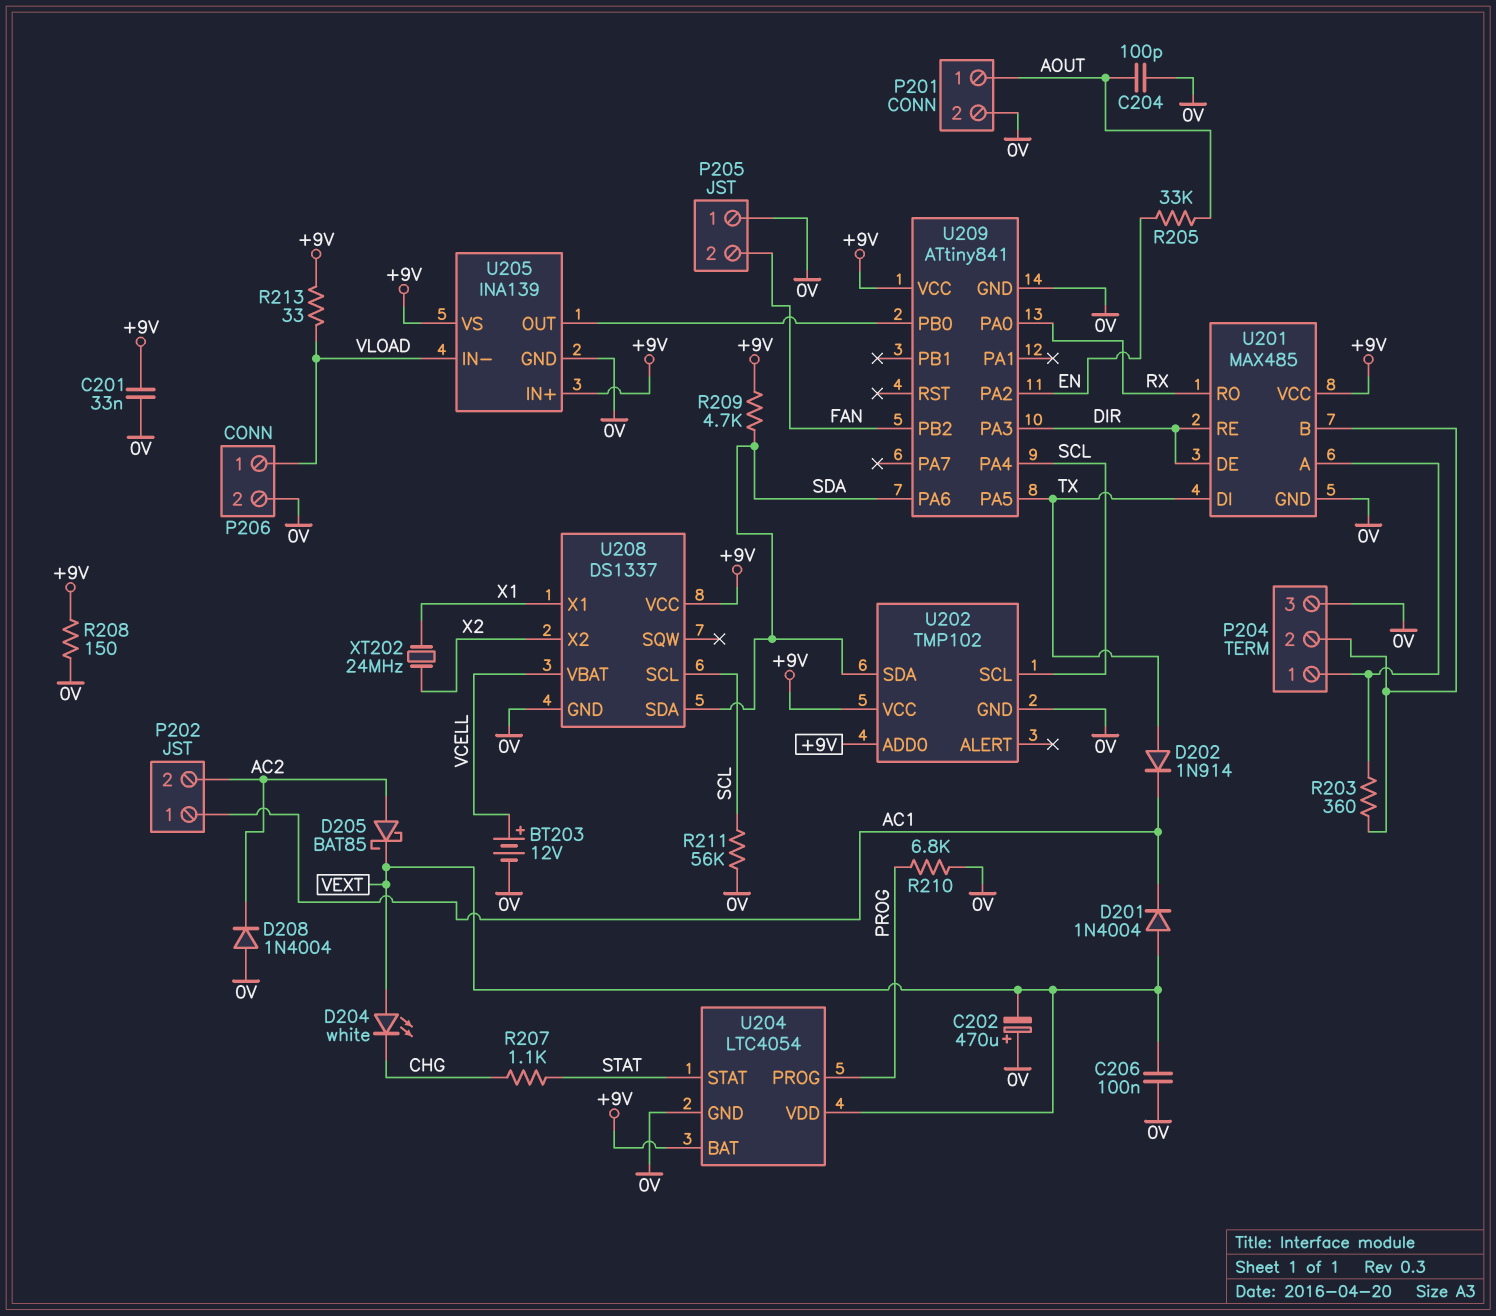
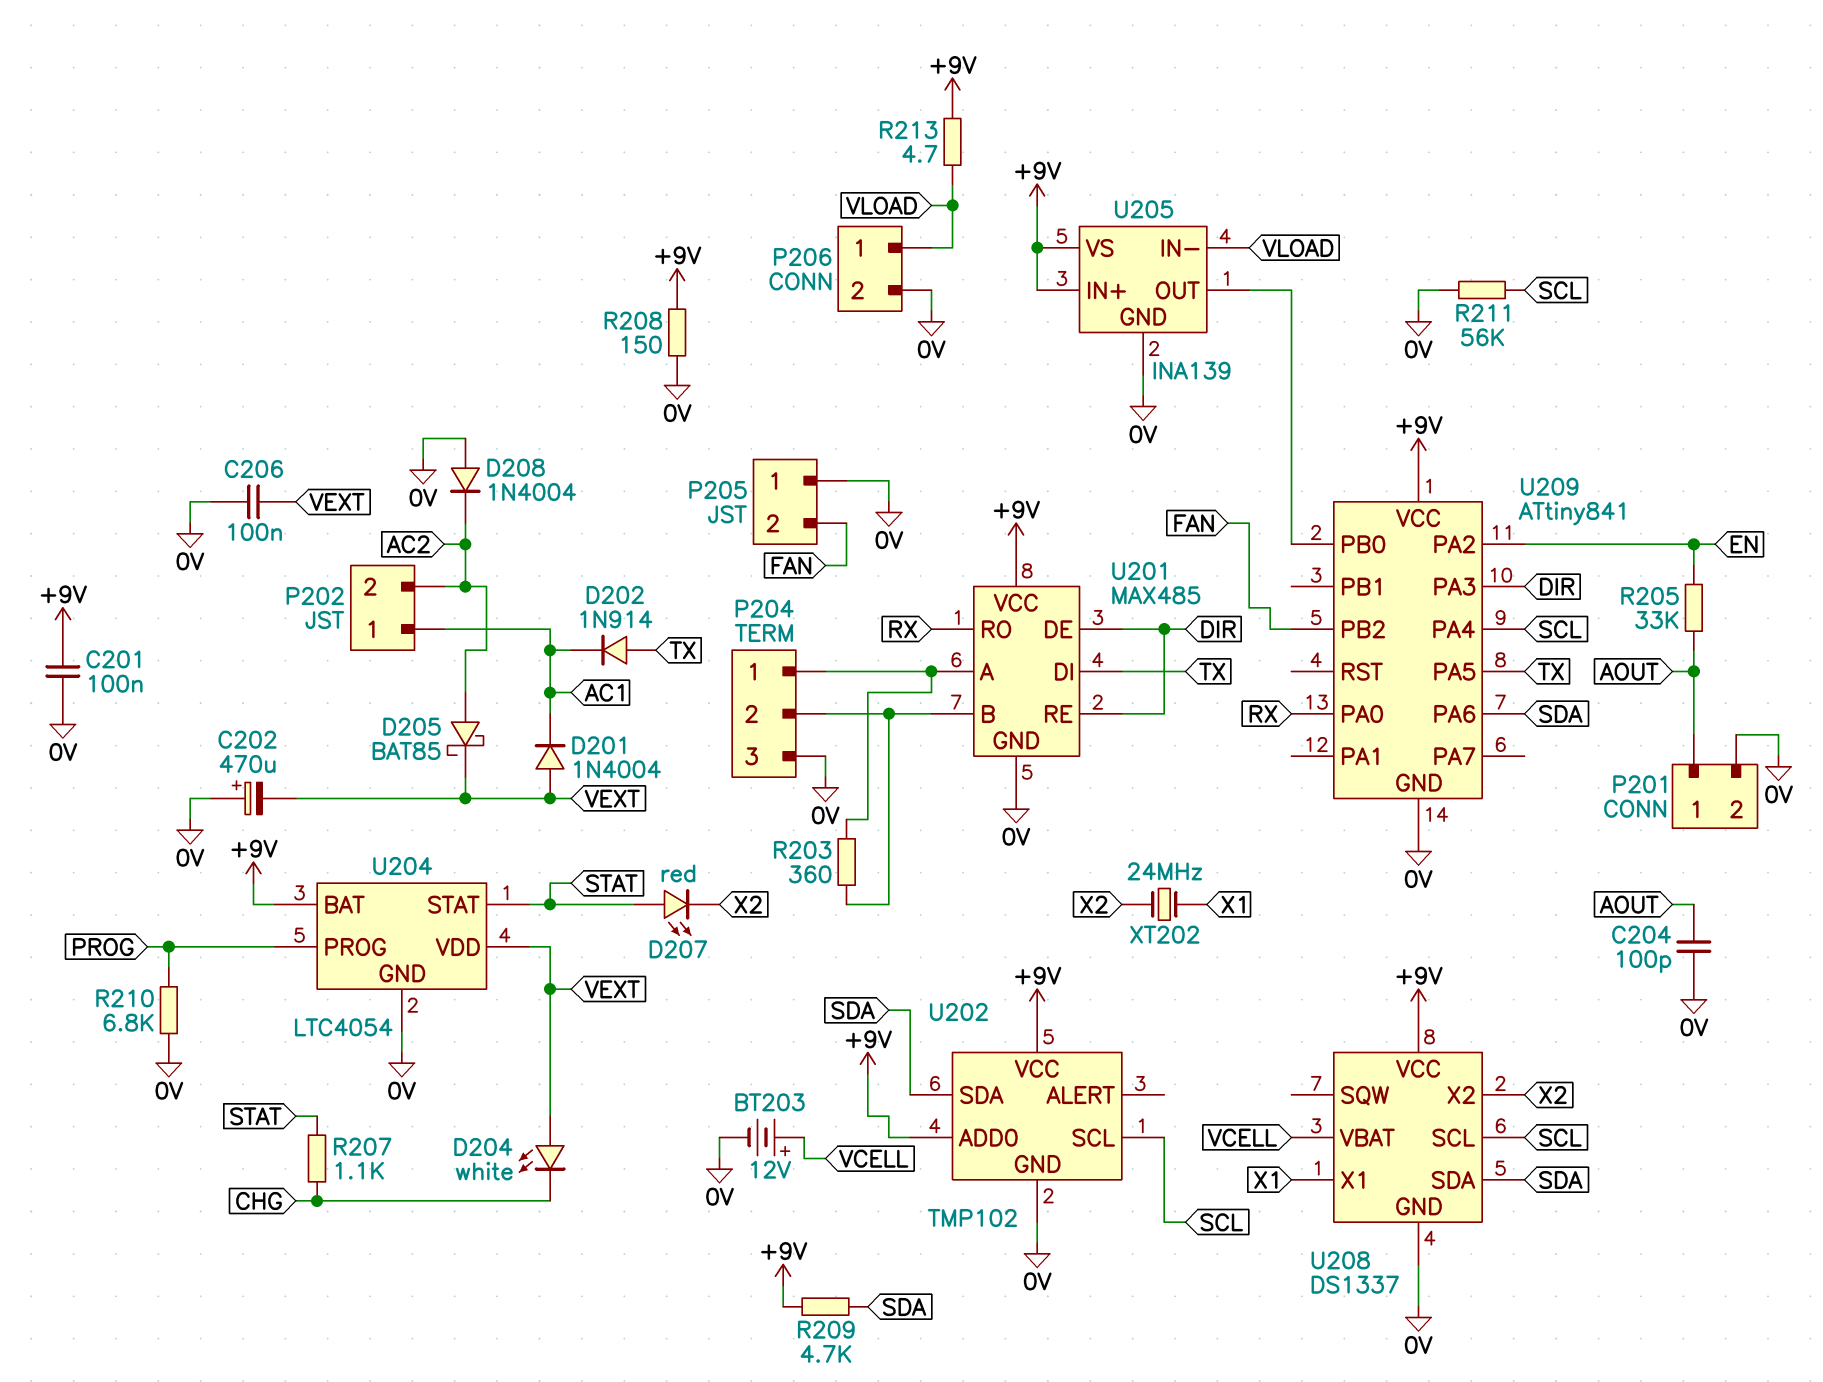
C201: 33nF (+9V, 0V) -> 100nF (+9V, 0V)
D207: none -> LED red (A STAT, K X2)
R213: 33 (+9V, VLOAD) -> 4.7 (+9V, VLOAD)

